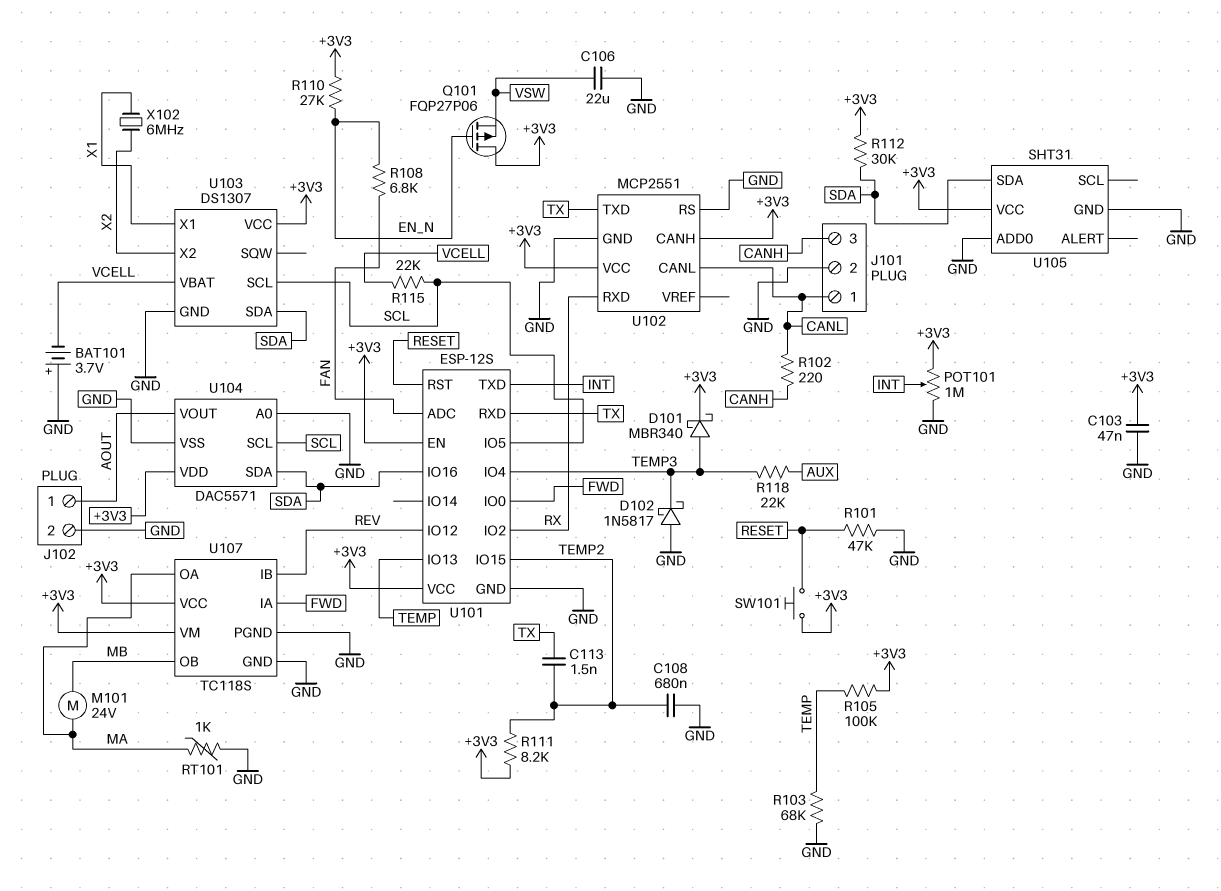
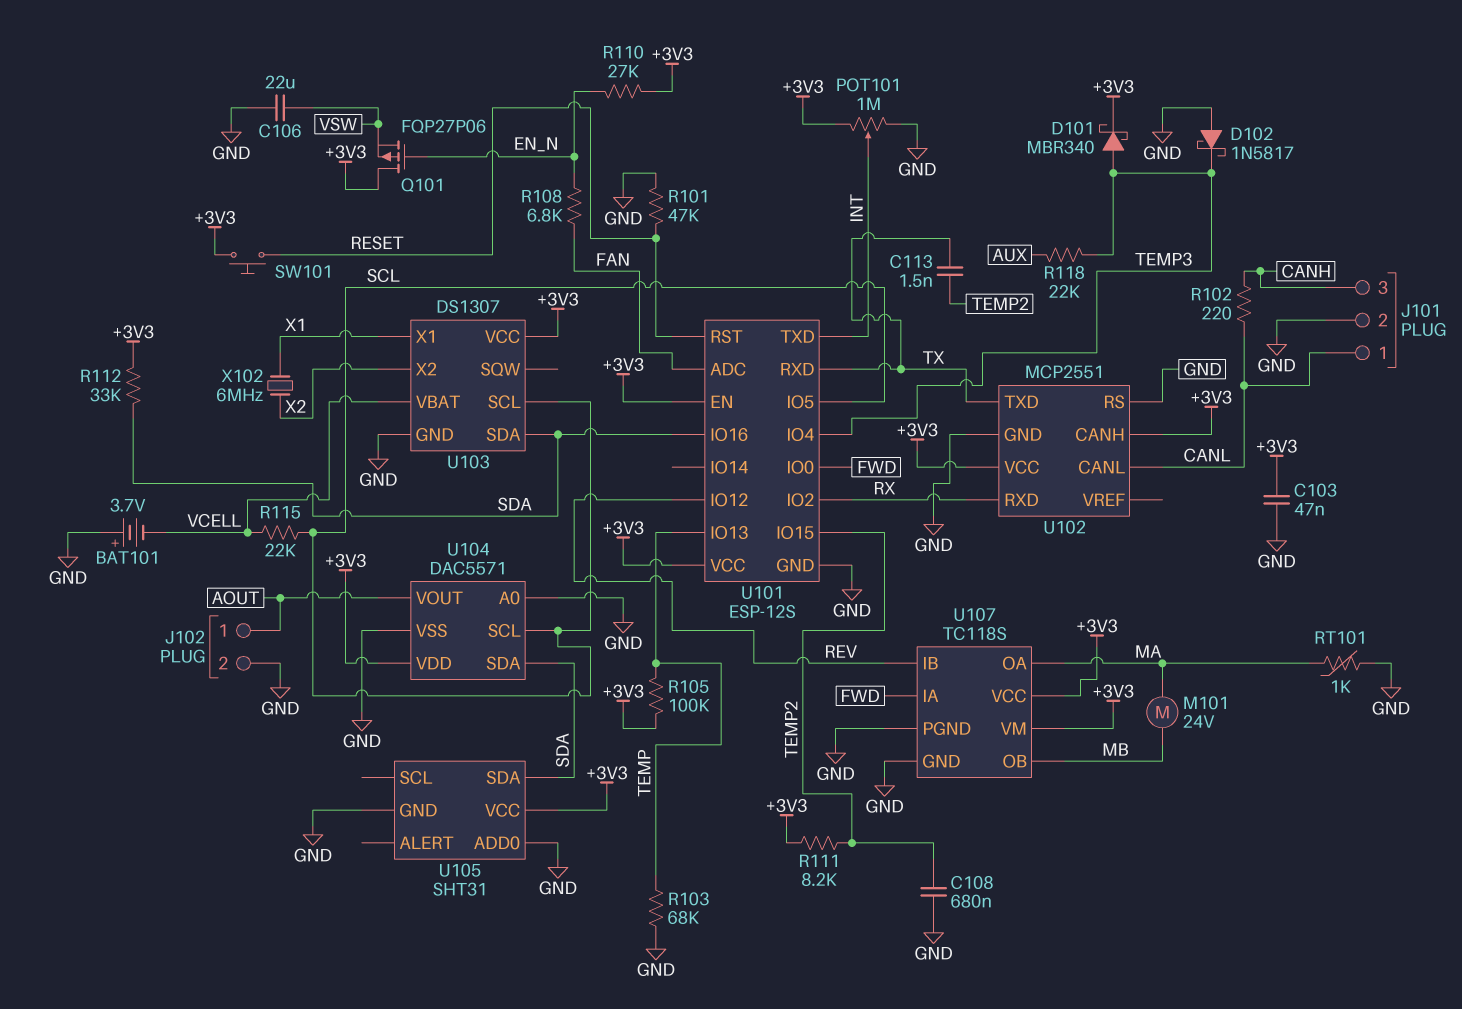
R112: 30k (+3V3, SDA) -> 33k (+3V3, SDA)

